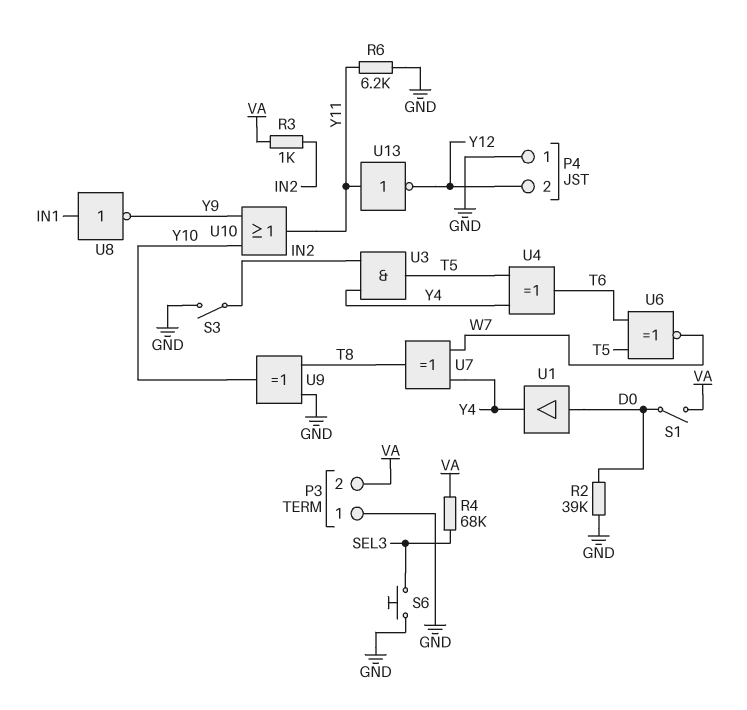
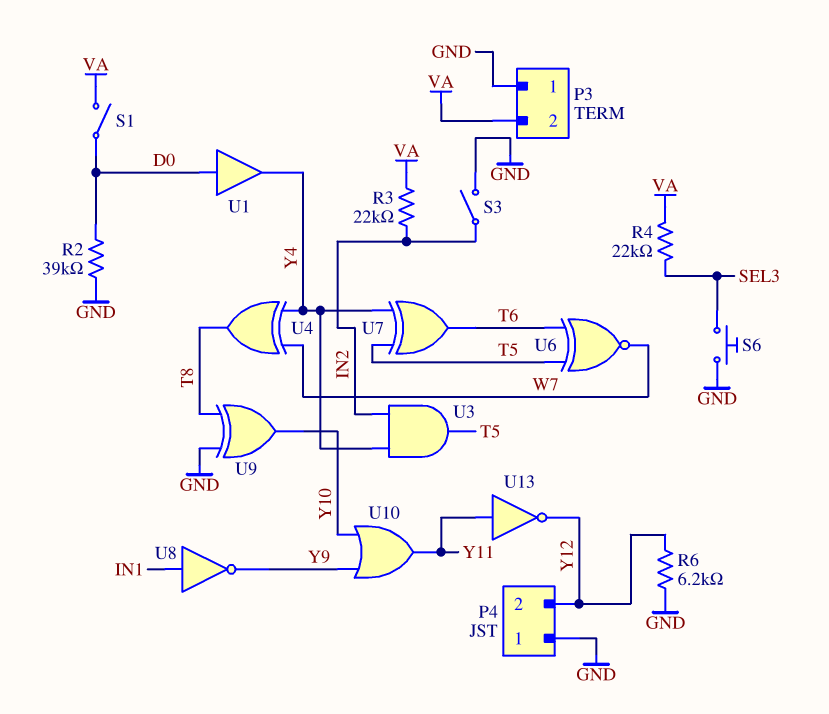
R3: 1k (IN2, VA) -> 22k (IN2, VA)
R4: 68k (SEL3, VA) -> 22k (SEL3, VA)
R6: 6.2k (GND, Y11) -> 6.2k (GND, Y12)
U4: XOR (in T5, in Y4, out T6) -> XOR (in W7, in Y4, out T8)
U7: XOR (in W7, in Y4, out T8) -> XOR (in T5, in Y4, out T6)

